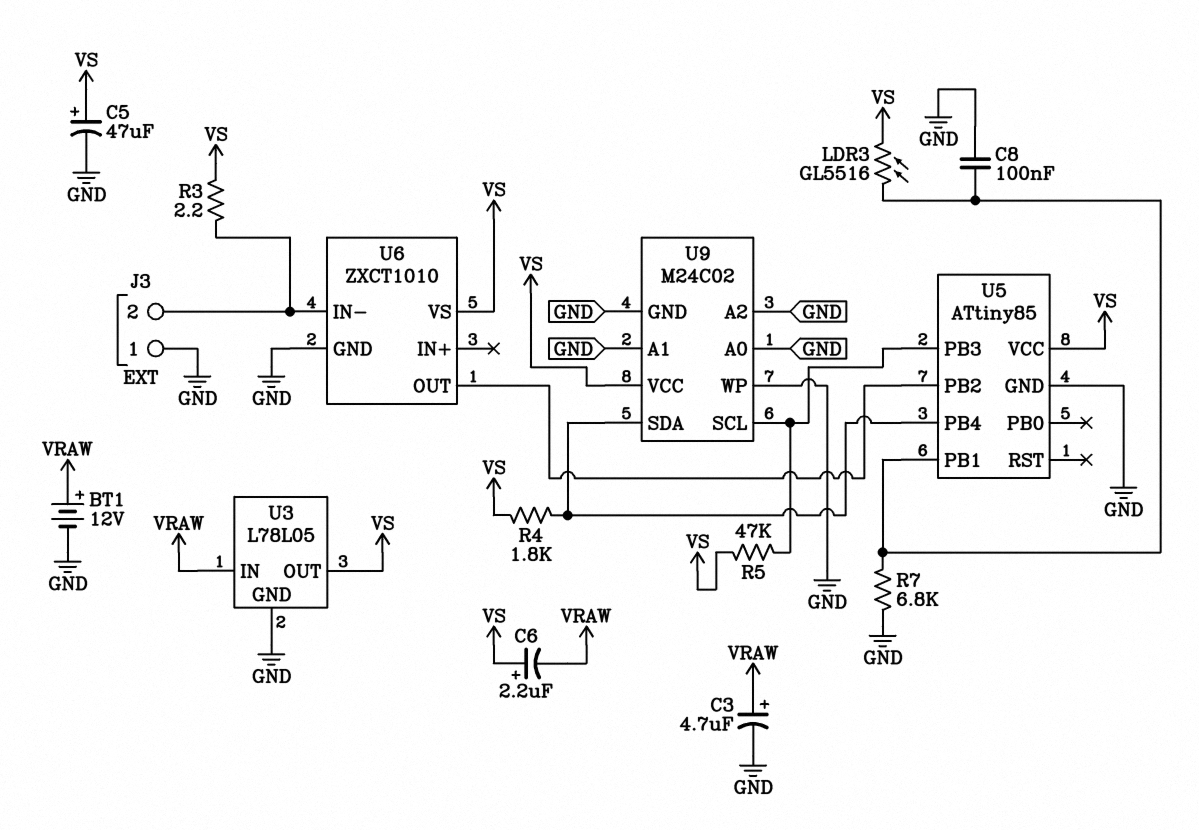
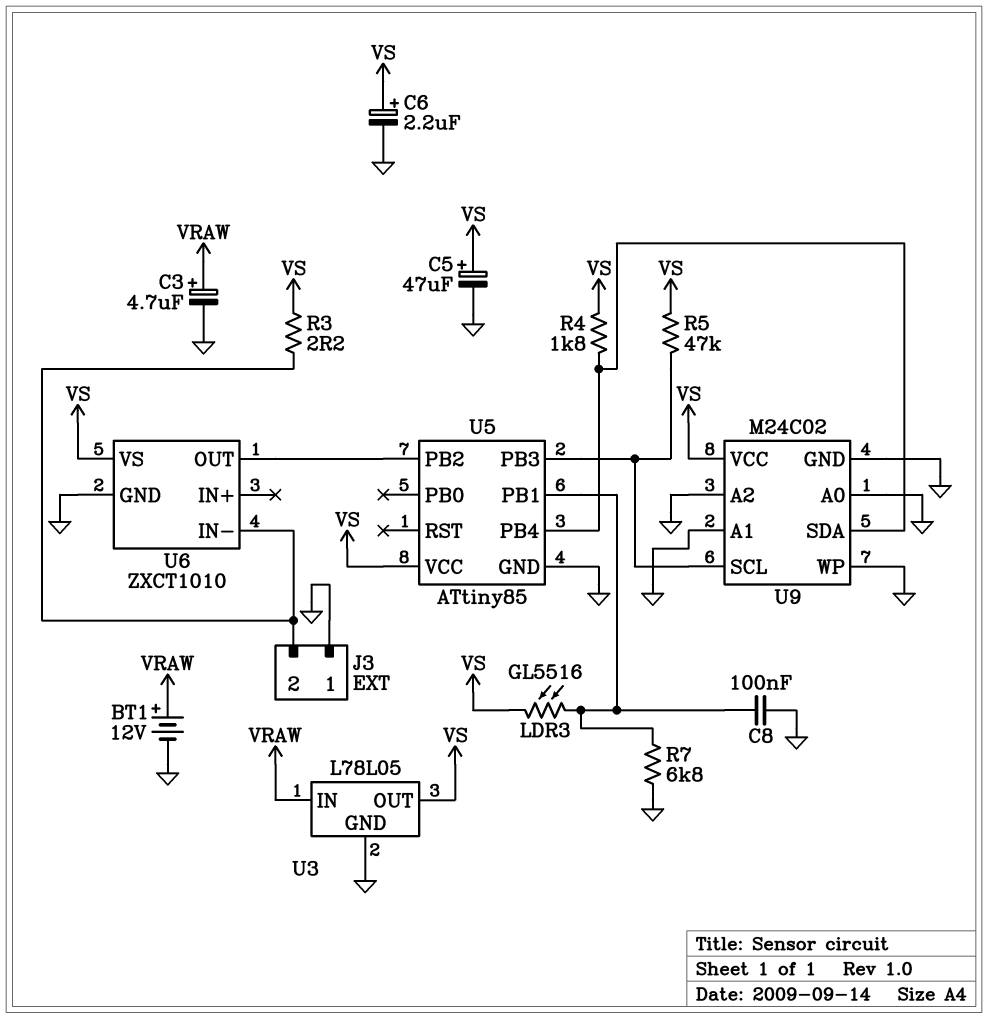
C6: 2.2uF (plus VS, minus VRAW) -> 2.2uF (plus VS, minus GND)

